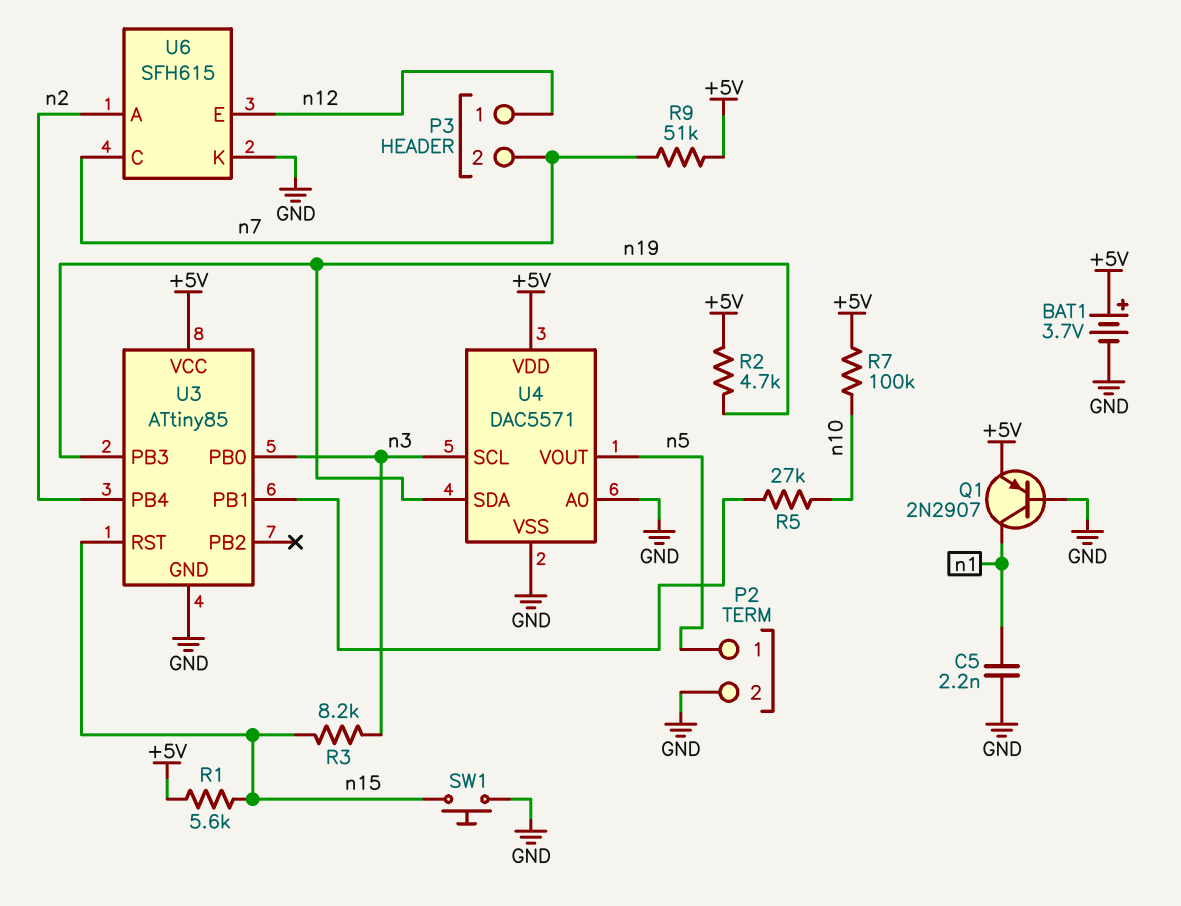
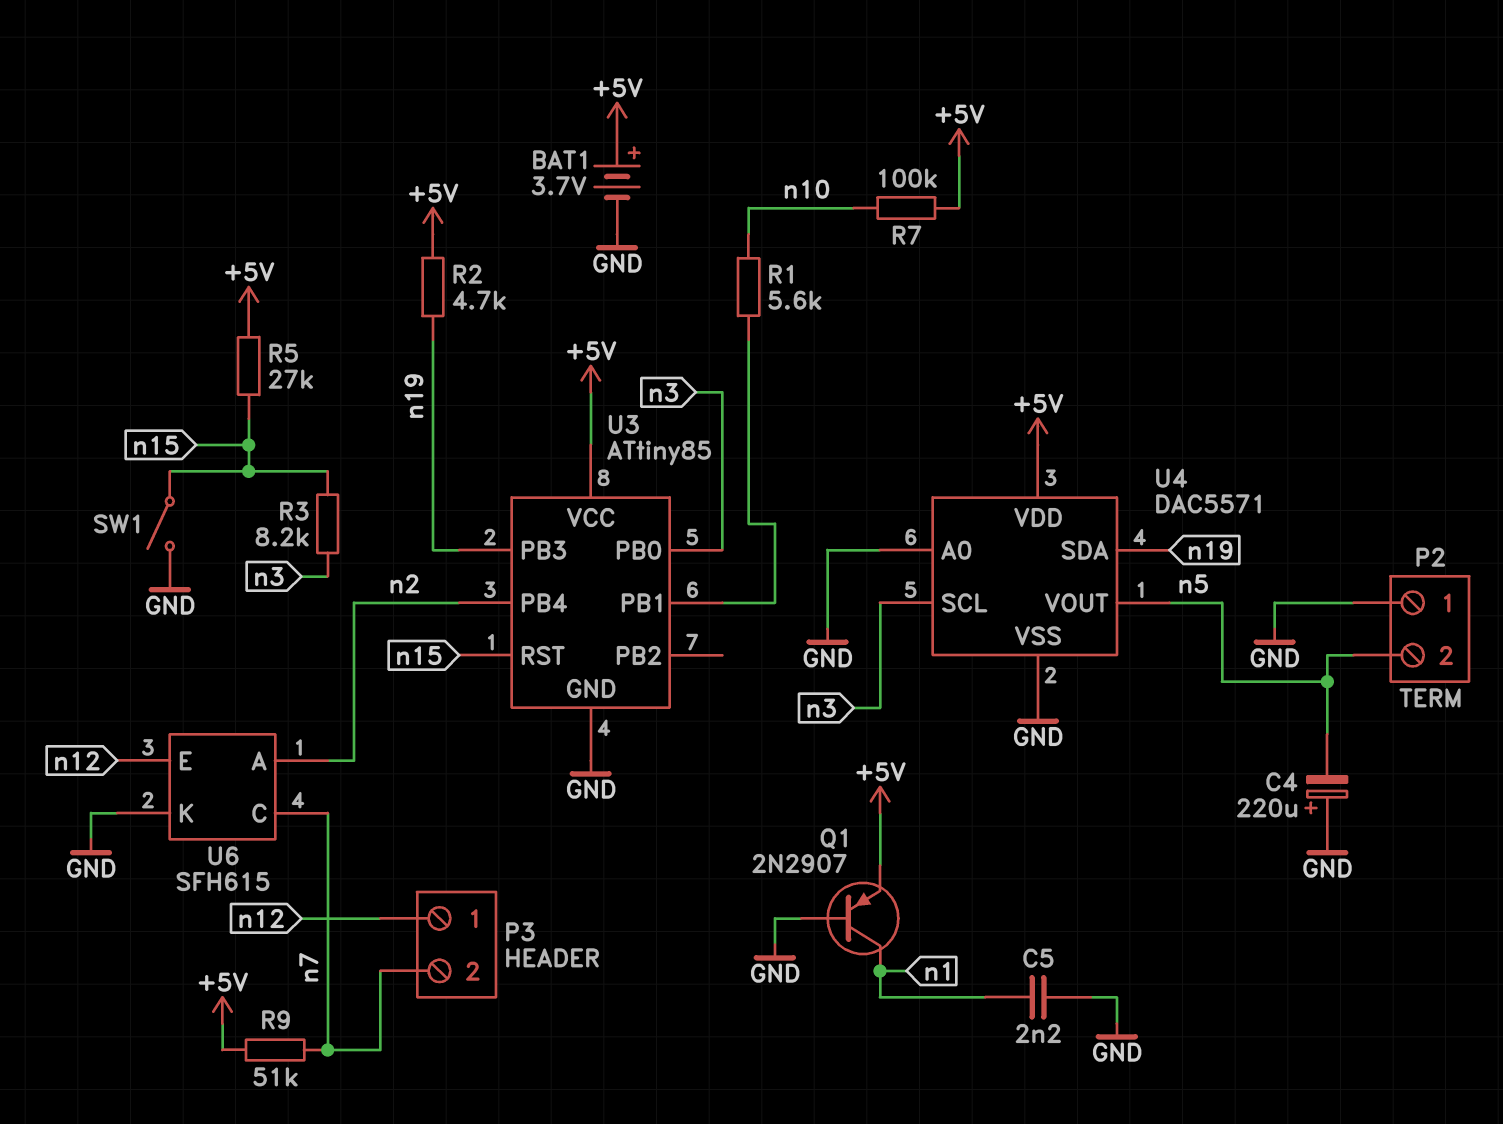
C4: none -> 220uF (plus GND, minus n5)
P2 pin 1: n5 -> GND
P2 pin 2: GND -> n5
R1: 5.6k (+5V, n15) -> 5.6k (U3/PB1, n10)
R5: 27k (U3/PB1, n10) -> 27k (+5V, n15)
SW1: button (GND, n15) -> switch (GND, n15)

